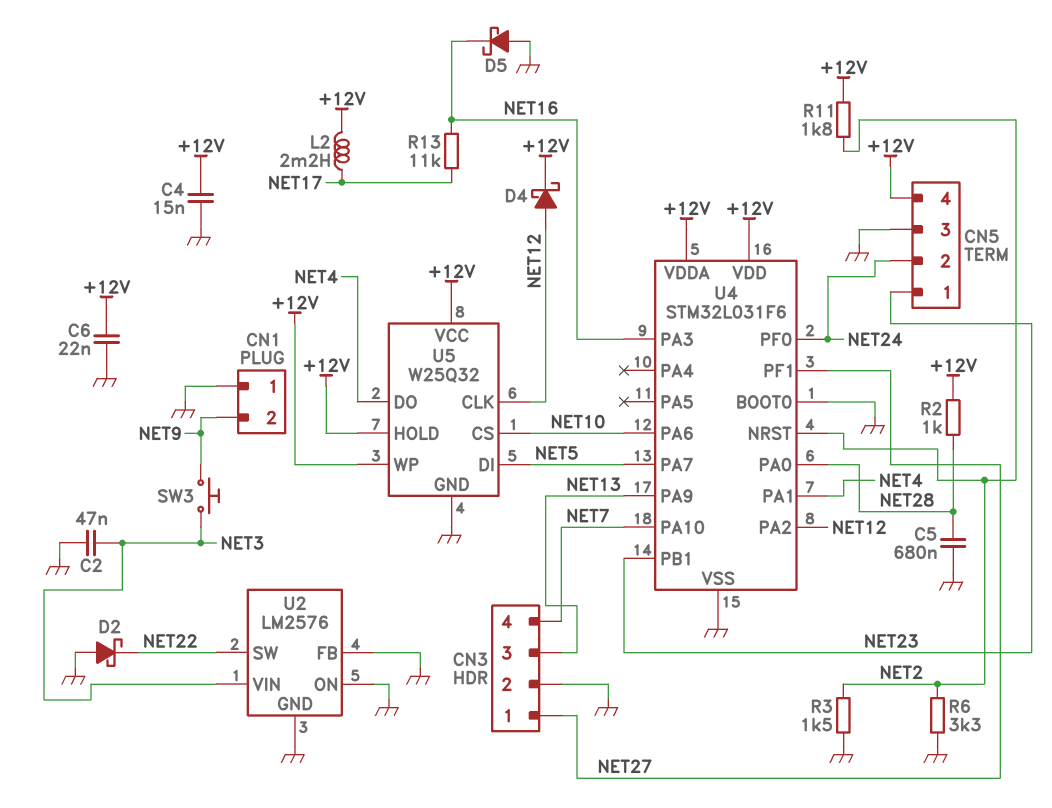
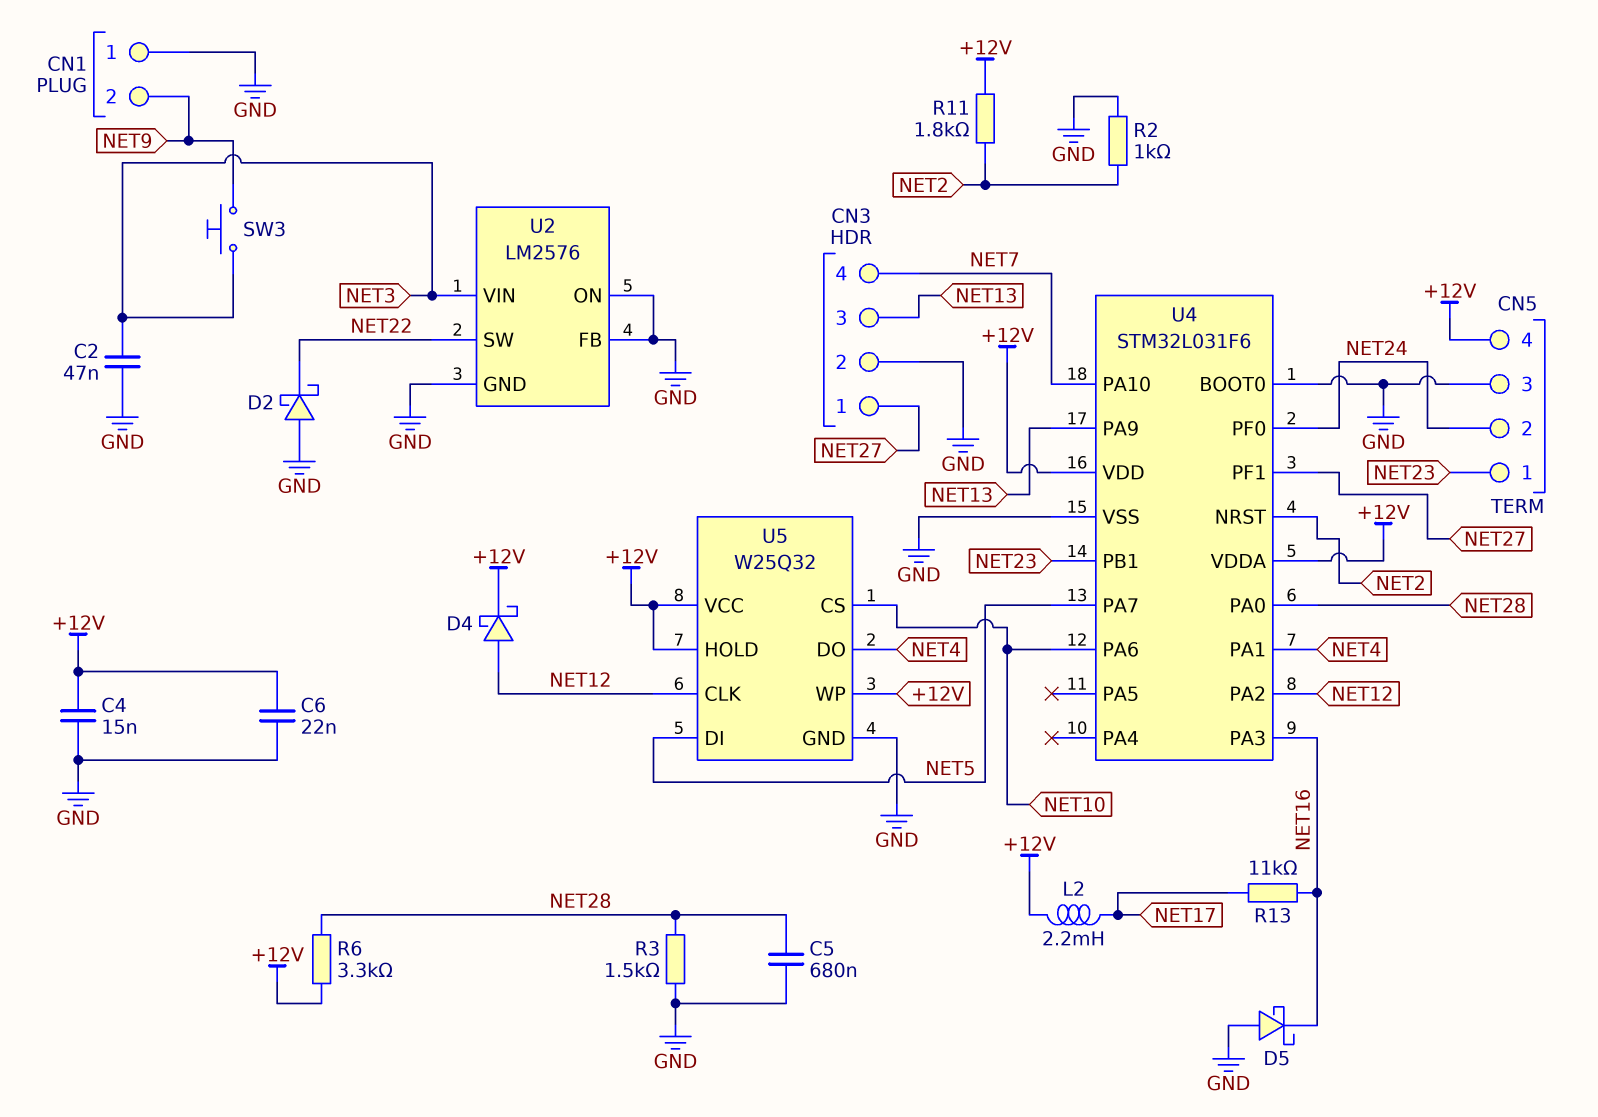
R2: 1k (+12V, NET28) -> 1k (GND, NET2)
R3: 1.5k (GND, NET2) -> 1.5k (GND, NET28)
R6: 3.3k (GND, NET2) -> 3.3k (+12V, NET28)

